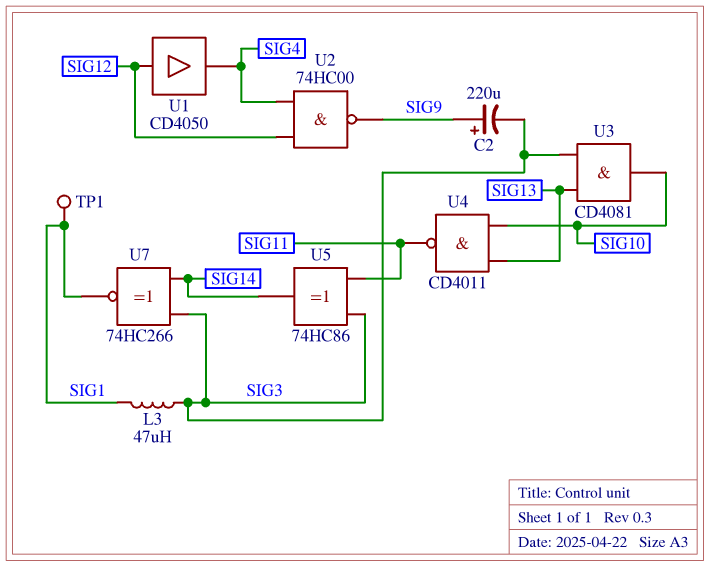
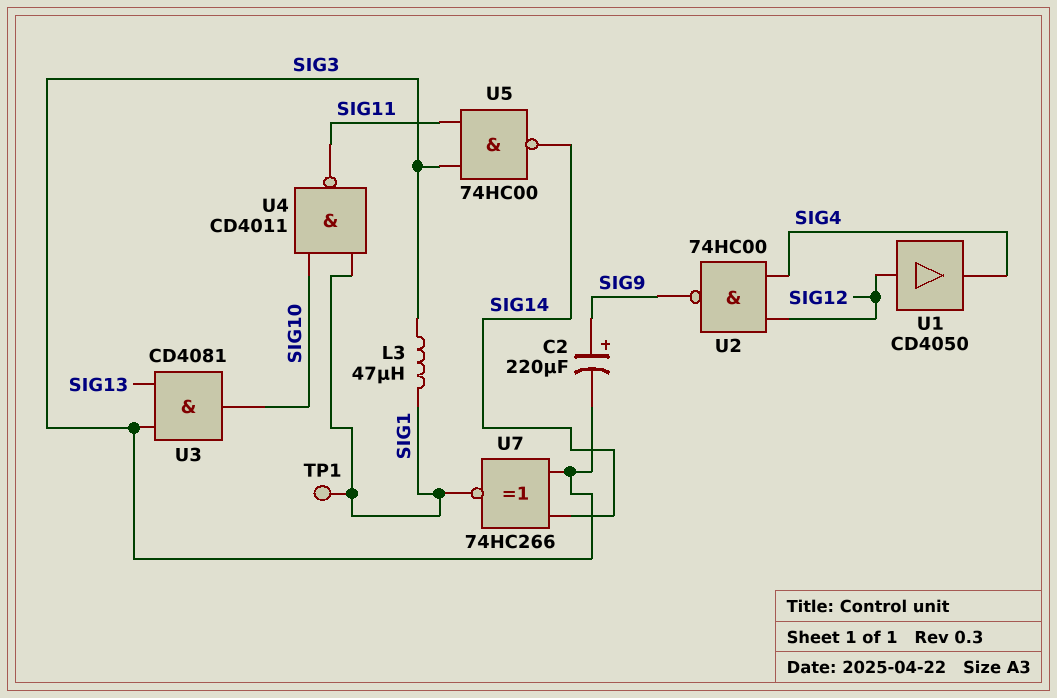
U4: NAND CD4011 (in SIG10, in SIG13, out SIG11) -> NAND CD4011 (in SIG1, in SIG10, out SIG11)
U5: XOR 74HC86 (in SIG3, in SIG11, out SIG14) -> NAND 74HC00 (in SIG3, in SIG11, out SIG14)

